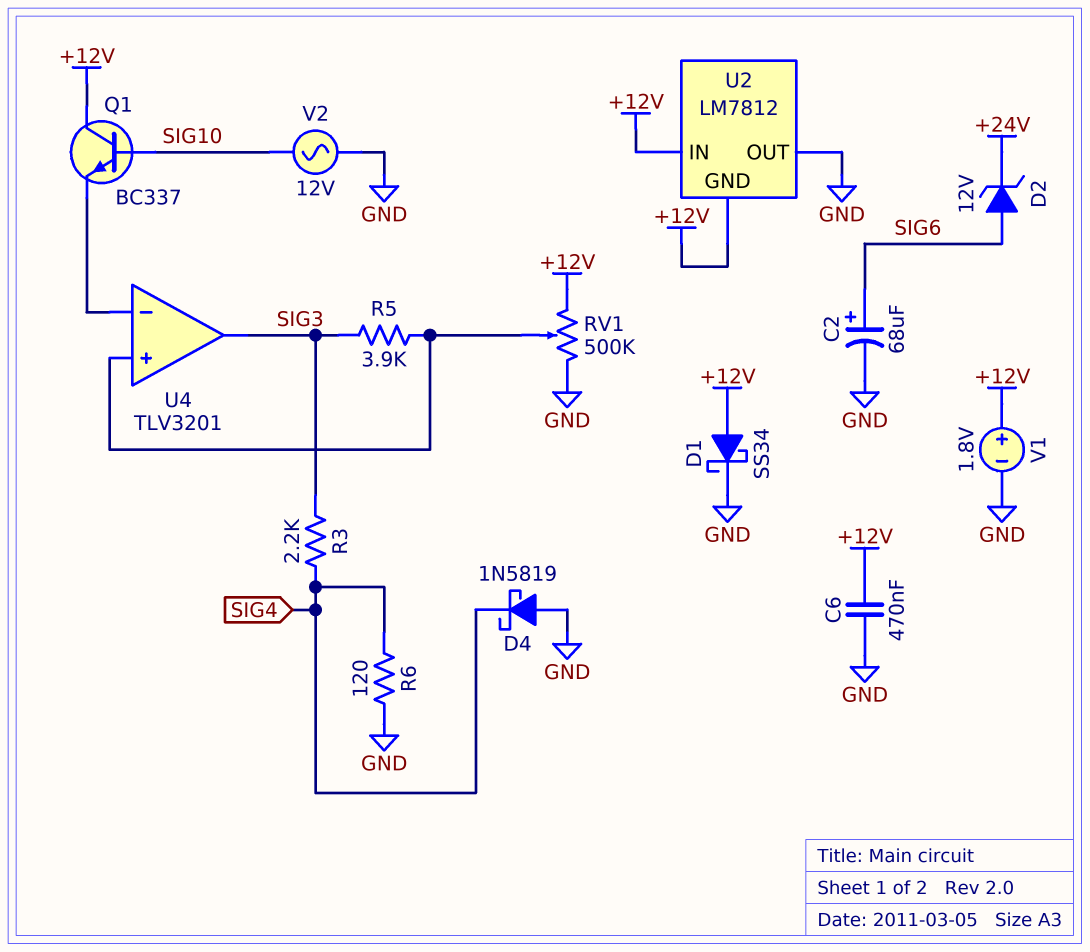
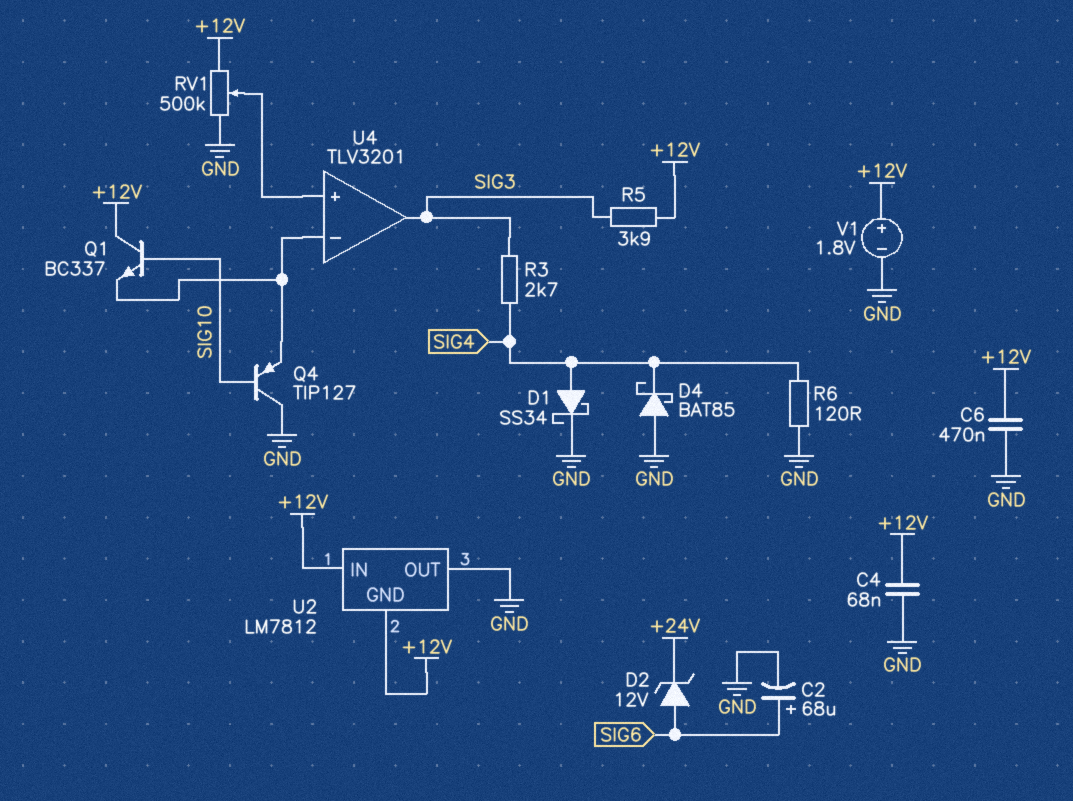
C4: none -> 68nF (+12V, GND)
D1: schottky SS34 (A +12V, K GND) -> schottky SS34 (A SIG4, K GND)
D4: schottky 1N5819 (A GND, K SIG4) -> schottky BAT85 (A GND, K SIG4)
Q4: none -> PNP TIP127 (B SIG10, C GND, E U4/in-)
R3: 2.2k (SIG3, SIG4) -> 2.7k (SIG3, SIG4)
R5: 3.9k (SIG3, U4/in+) -> 3.9k (+12V, SIG3)
V2: AC 12V (GND, SIG10) -> none

